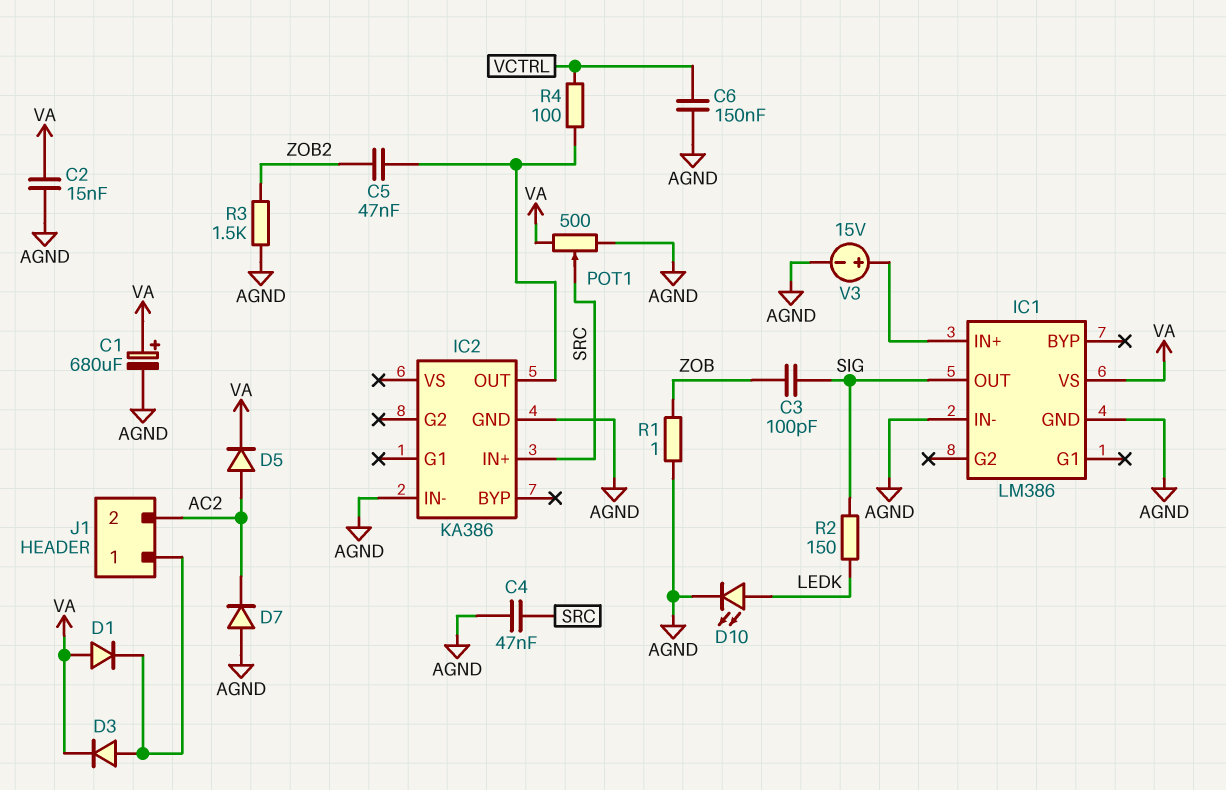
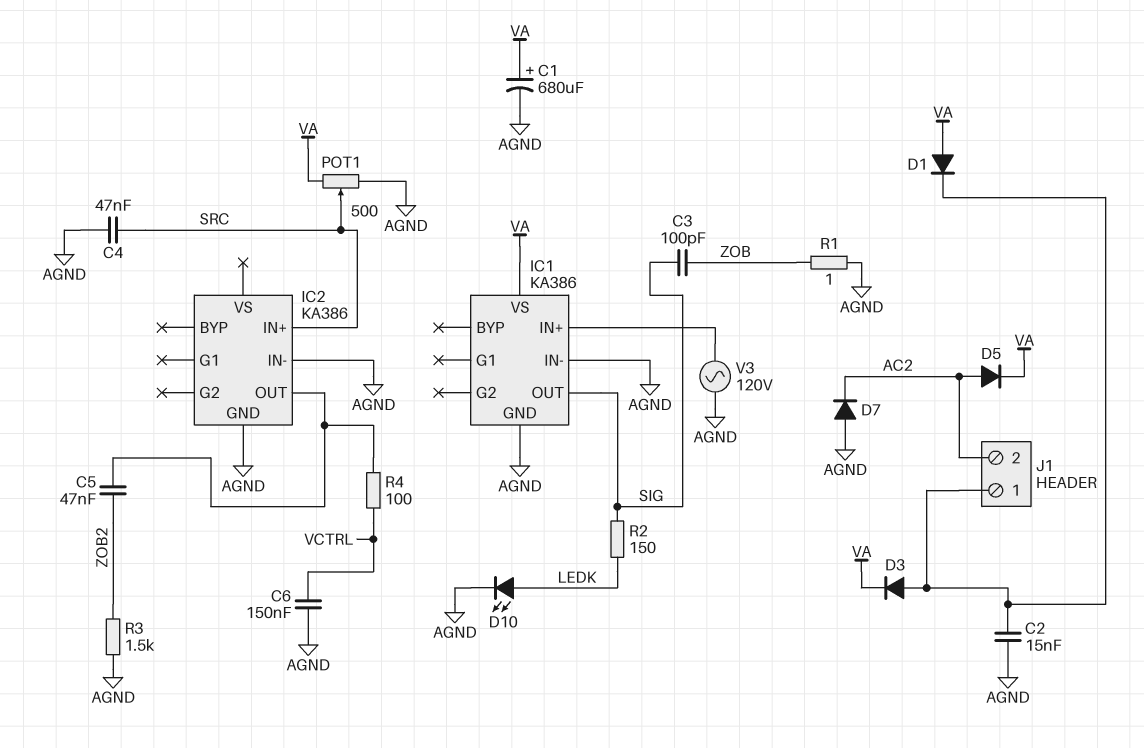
C2: 15nF (AGND, VA) -> 15nF (AGND, J1/1)
IC1: LM386 -> KA386
V3: 15V (plus IC1/IN+, minus AGND) -> AC 120V (AGND, IC1/IN+)

